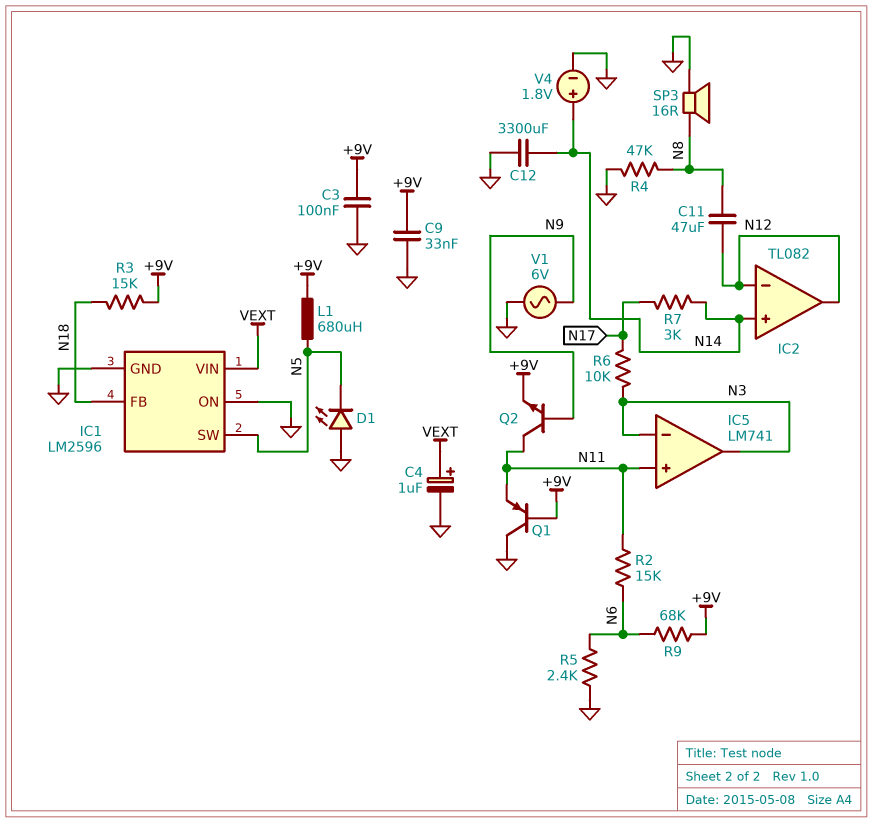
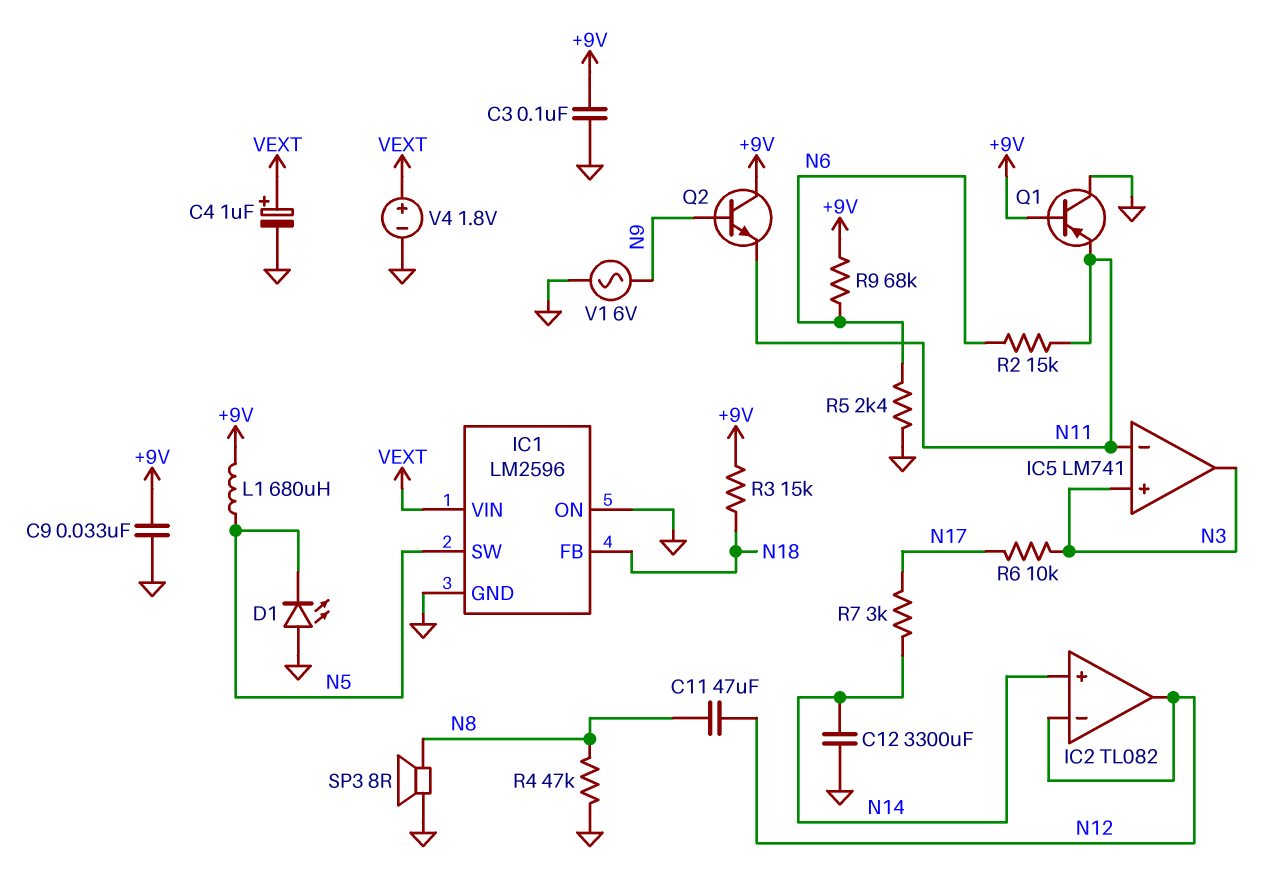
IC5 pin in+: N11 -> N3
IC5 pin in-: N3 -> N11
Q2: NPN (B N9, C N11, E +9V) -> NPN (B N9, C +9V, E N11)
SP3: speaker 16R (GND, N8) -> speaker 8R (GND, N8)
V4: 1.8V (plus N14, minus GND) -> 1.8V (plus VEXT, minus GND)

